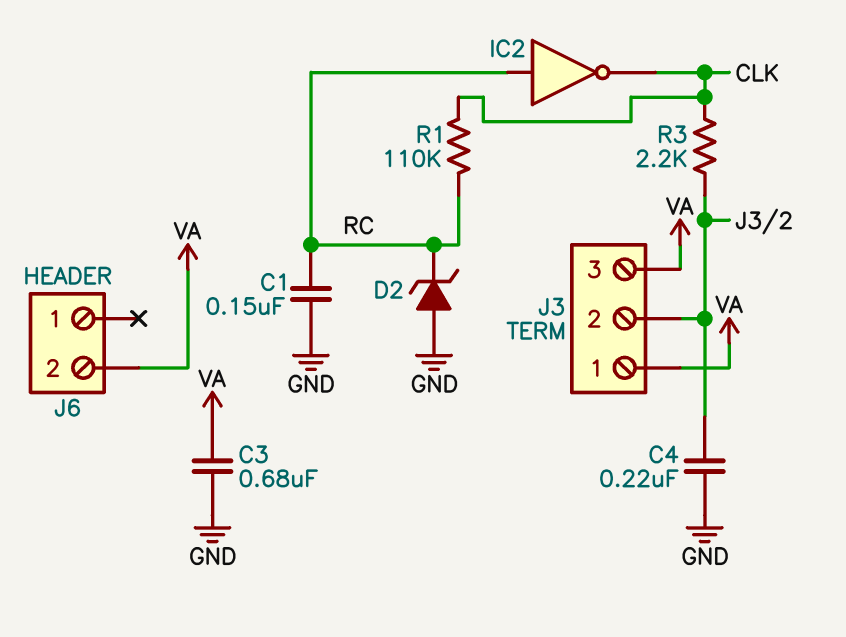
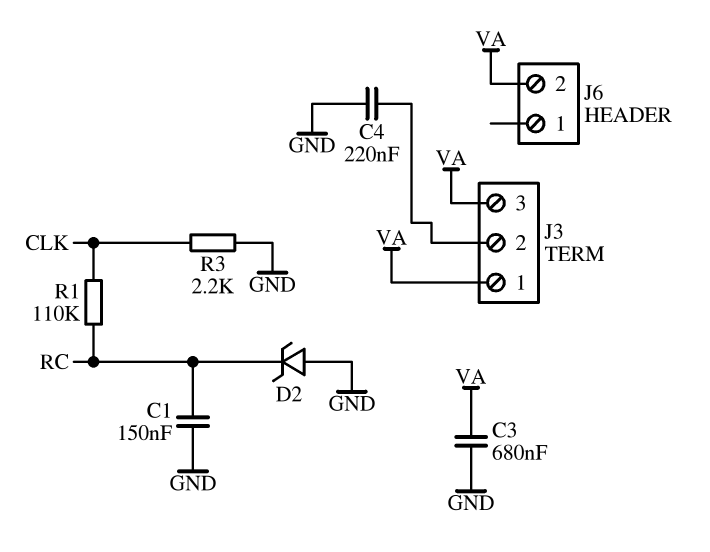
IC2: NOT (in RC, out CLK) -> none
R3: 2.2k (CLK, J3/2) -> 2.2k (CLK, GND)

